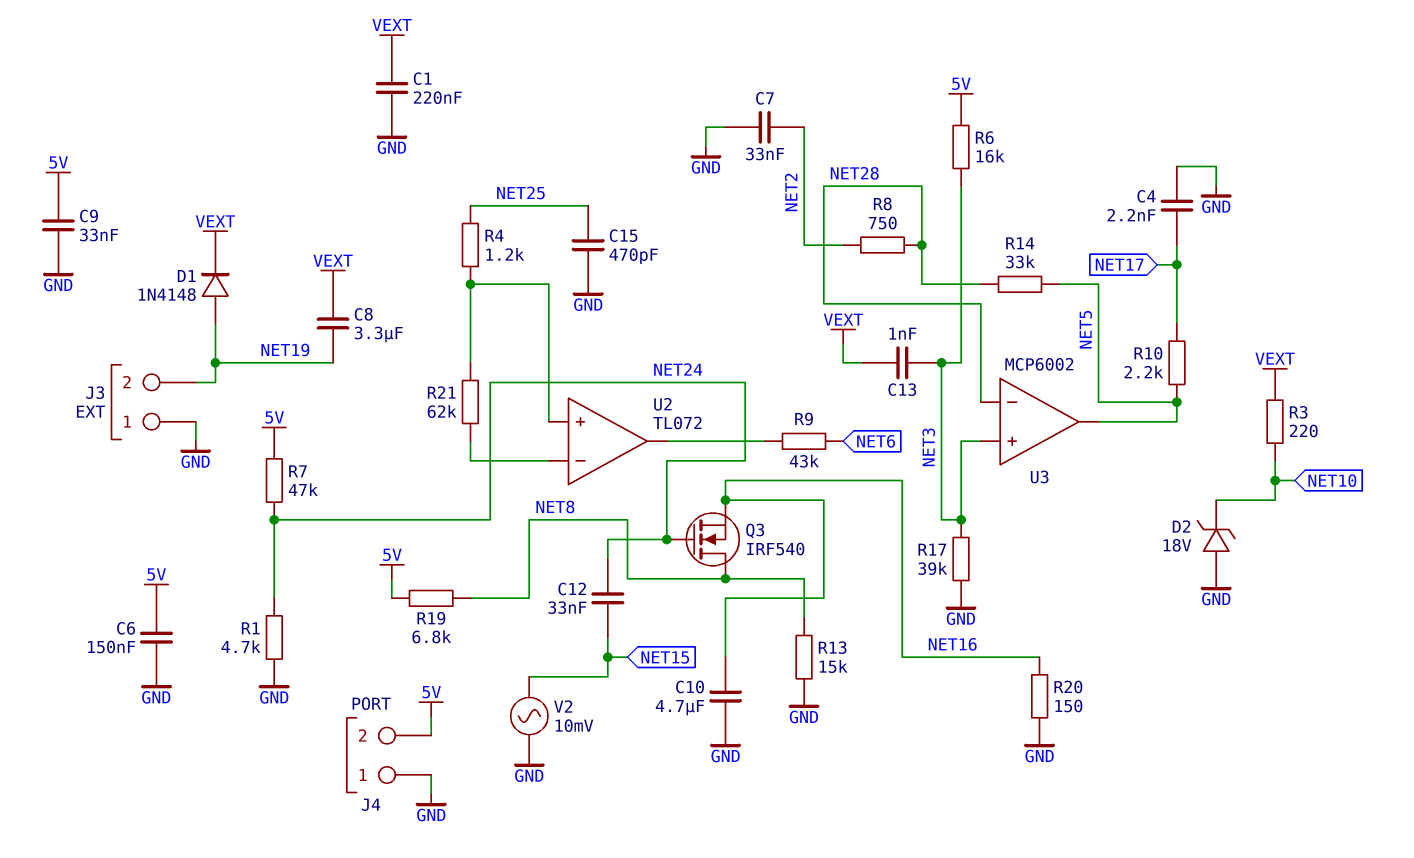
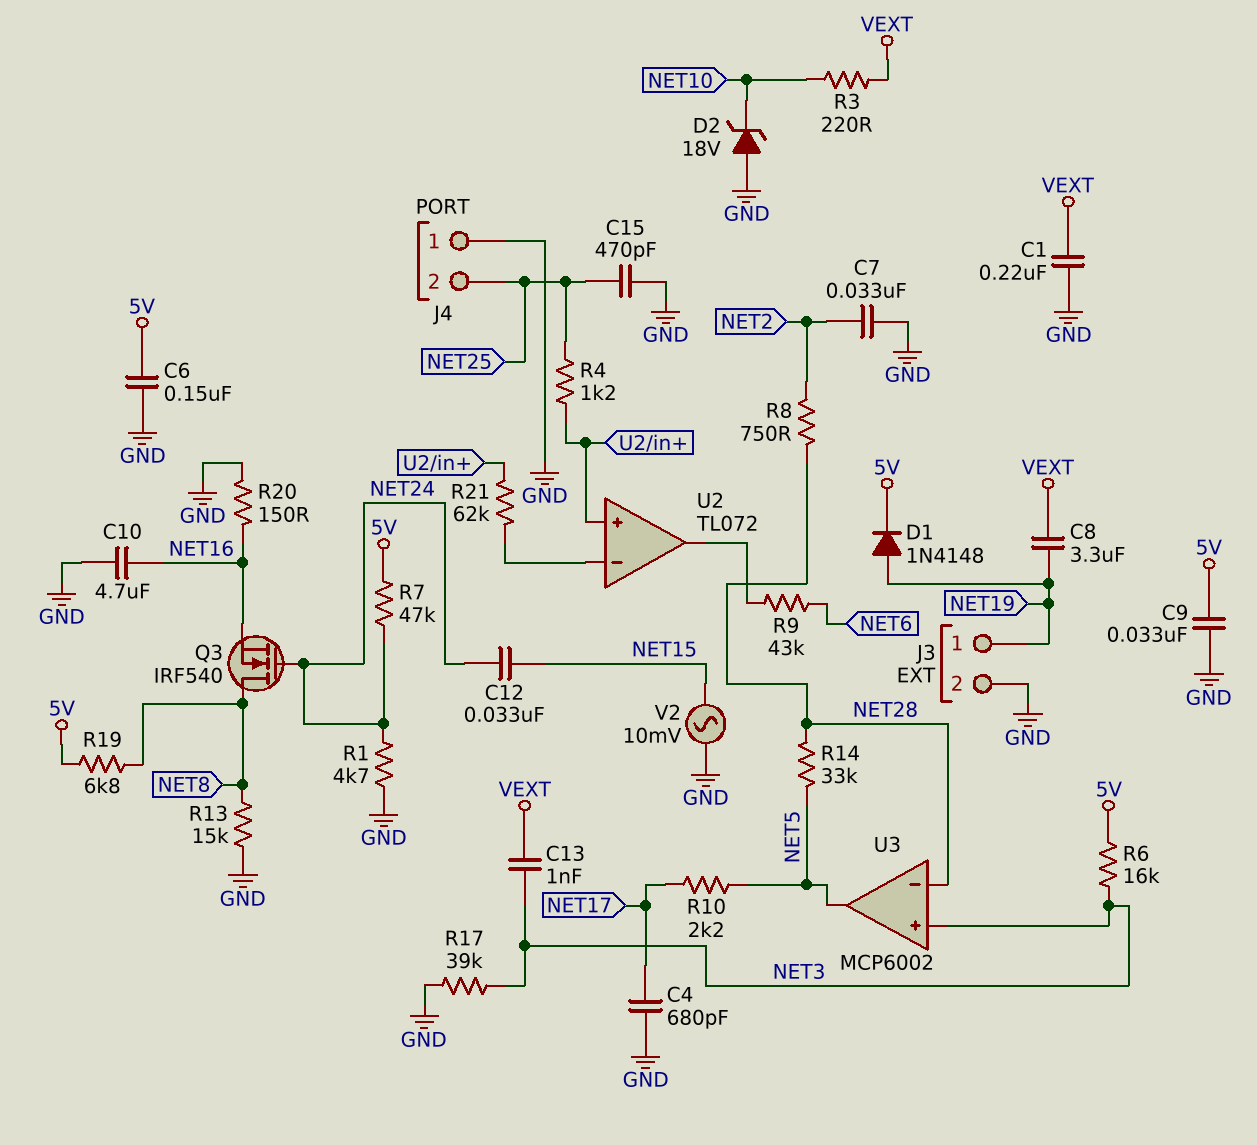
C4: 2.2nF (GND, NET17) -> 680pF (GND, NET17)
D1: diode 1N4148 (A NET19, K VEXT) -> diode 1N4148 (A NET19, K 5V)
J3 pin 1: GND -> NET19
J3 pin 2: NET19 -> GND
J4 pin 2: 5V -> NET25

